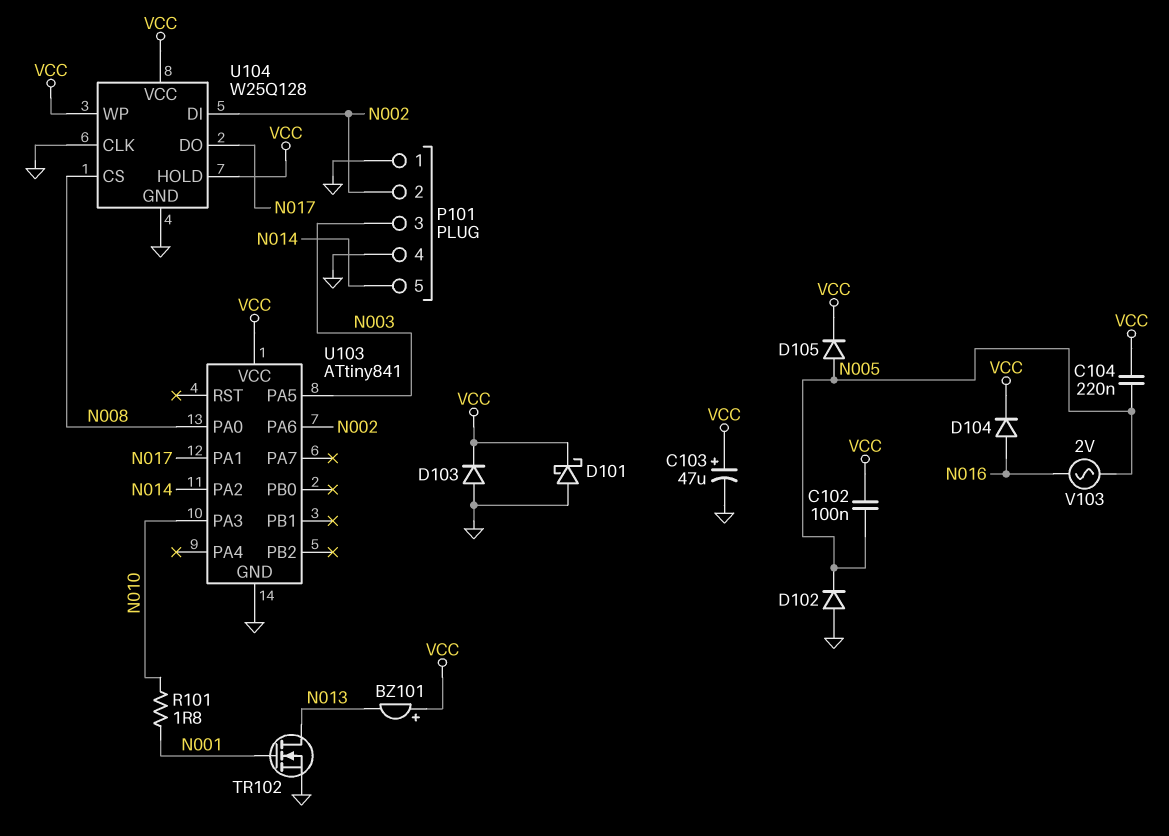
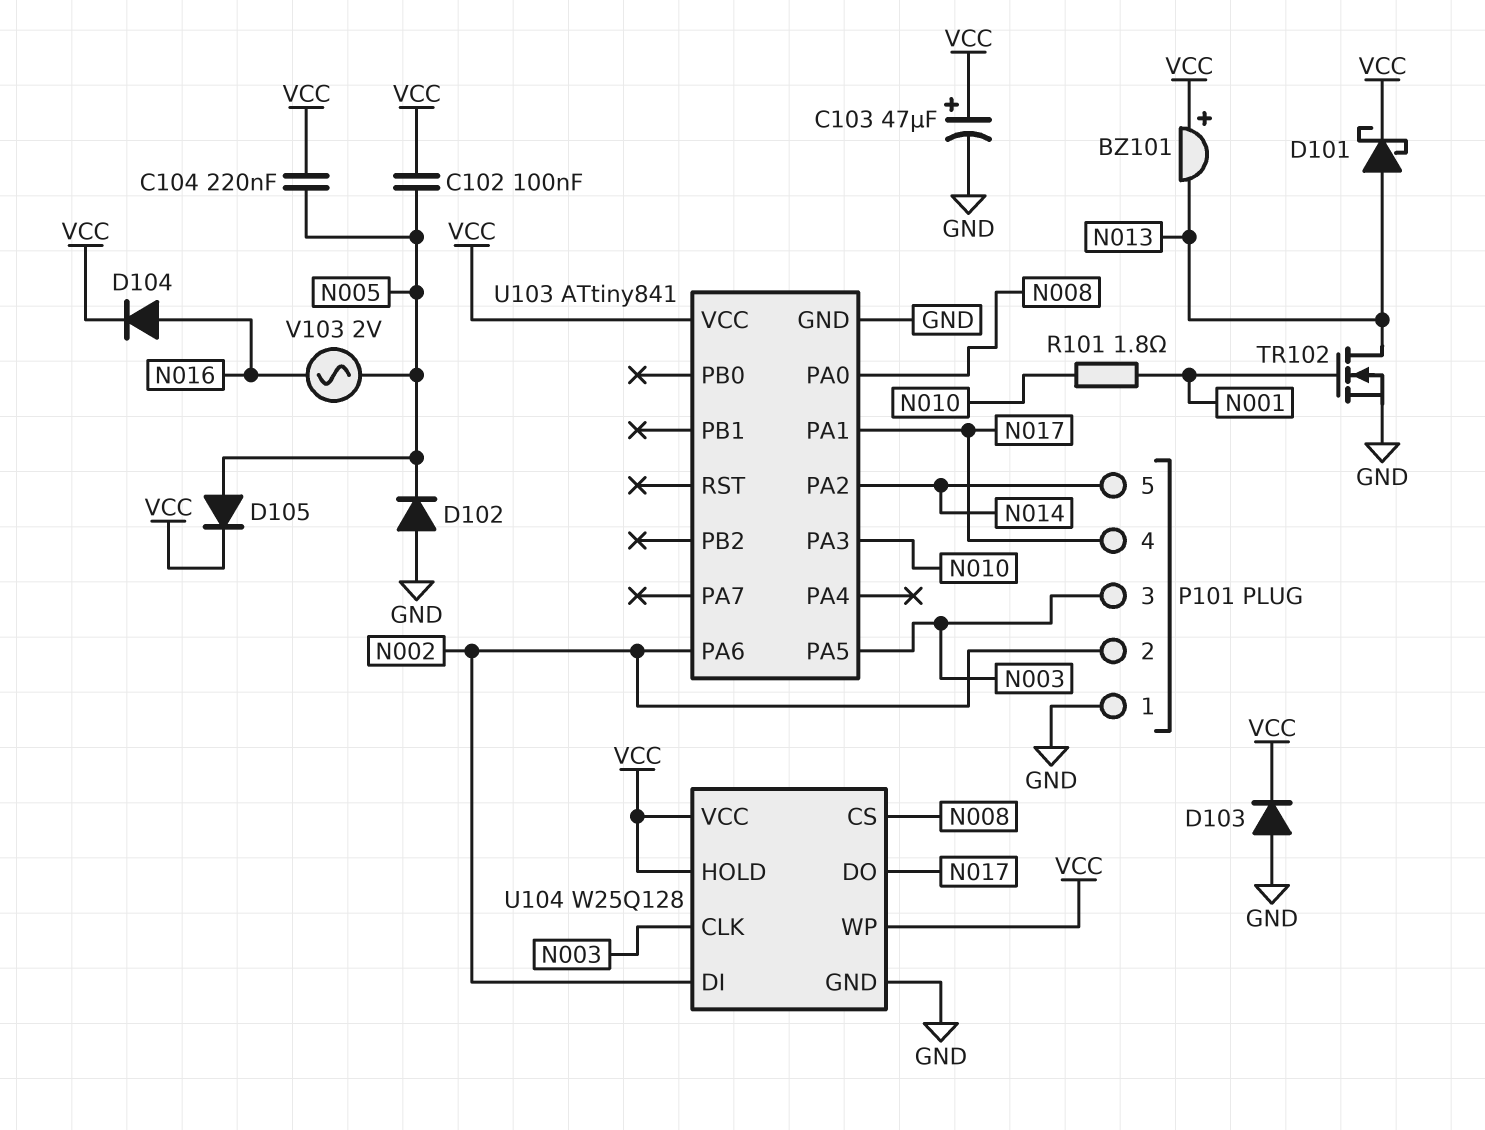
D101: schottky (A GND, K VCC) -> schottky (A N013, K VCC)
P101 pin 4: GND -> N017
U104 pin CLK: GND -> N003

